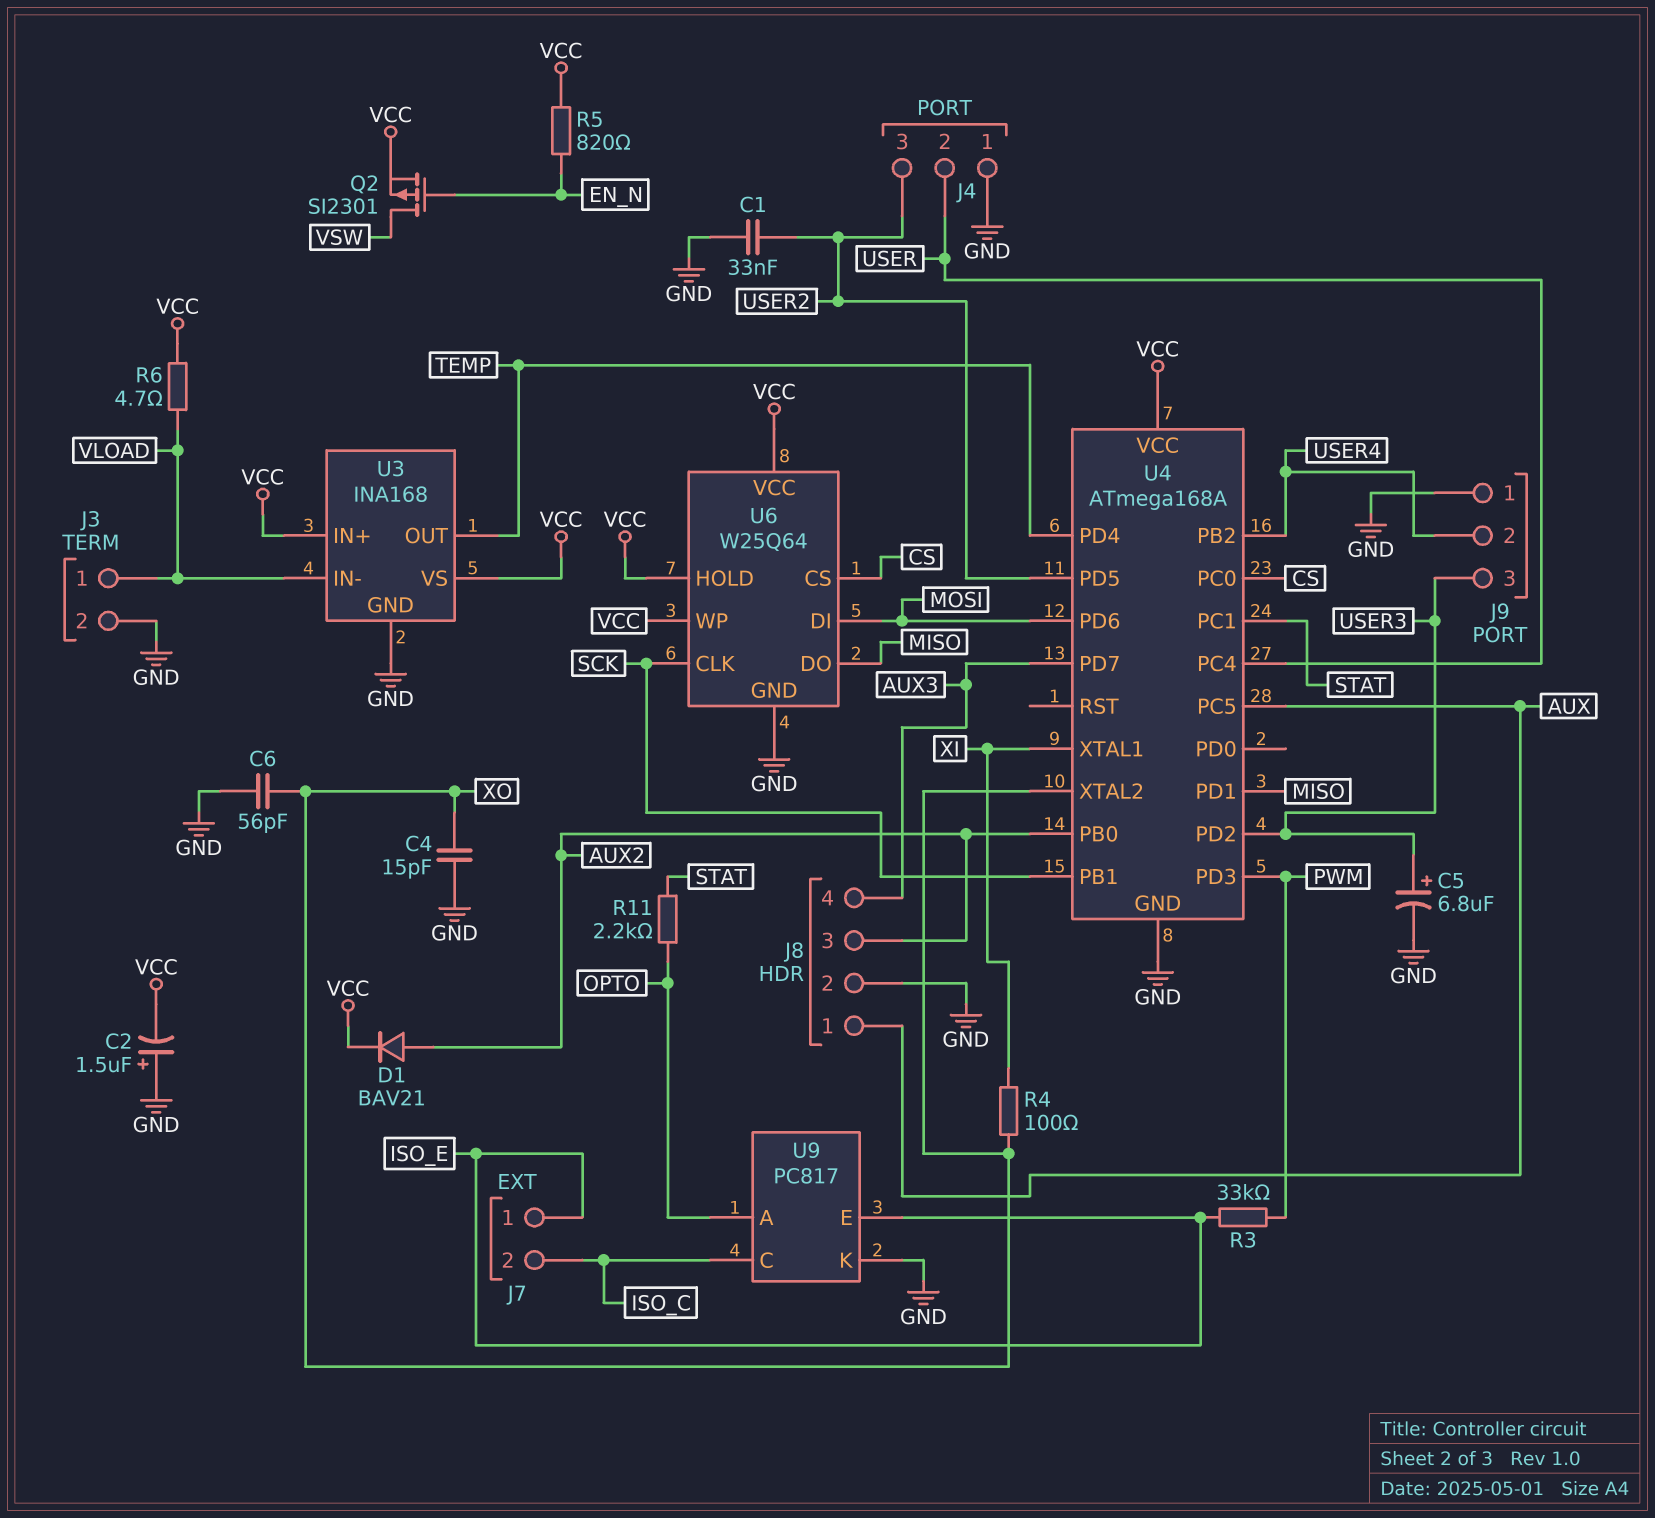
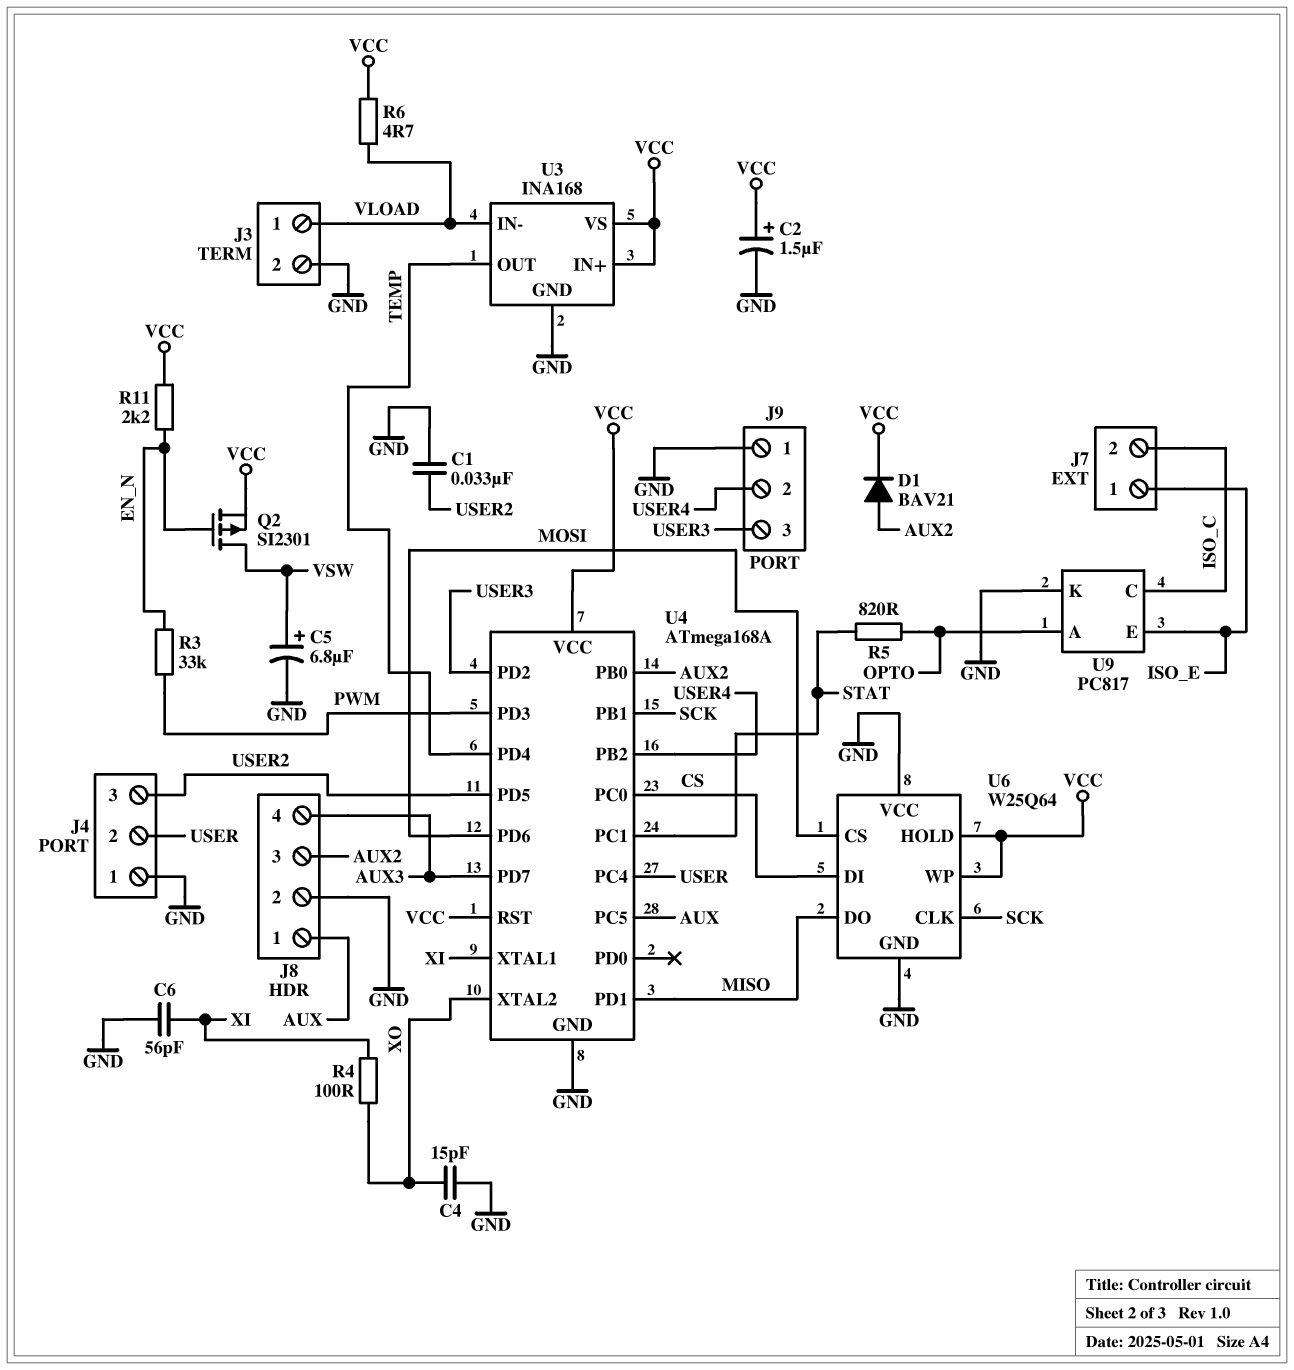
C2: 1.5uF (plus GND, minus VCC) -> 1.5uF (plus VCC, minus GND)
C5: 6.8uF (plus USER3, minus GND) -> 6.8uF (plus VSW, minus GND)
C6: 56pF (GND, XO) -> 56pF (GND, XI)
R3: 33k (ISO_E, PWM) -> 33k (EN_N, PWM)
R5: 820 (EN_N, VCC) -> 820 (OPTO, STAT)
R11: 2.2k (OPTO, STAT) -> 2.2k (EN_N, VCC)
U4 pin RST: none -> VCC
U6 pin CS: CS -> MOSI
U6 pin DI: MOSI -> CS
U6 pin VCC: VCC -> GND

